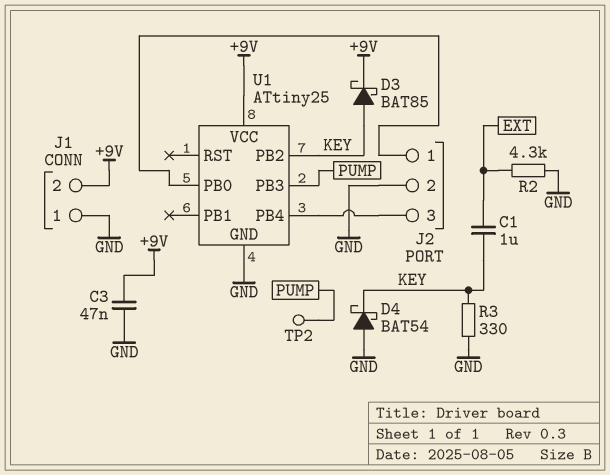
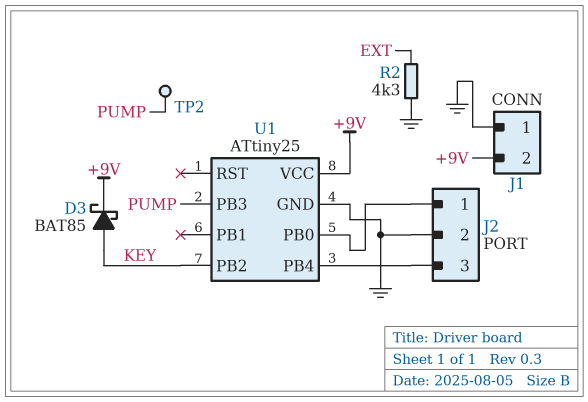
C1: 1uF (EXT, KEY) -> none
C3: 47nF (+9V, GND) -> none
D4: schottky BAT54 (A GND, K KEY) -> none
R3: 330 (GND, KEY) -> none

